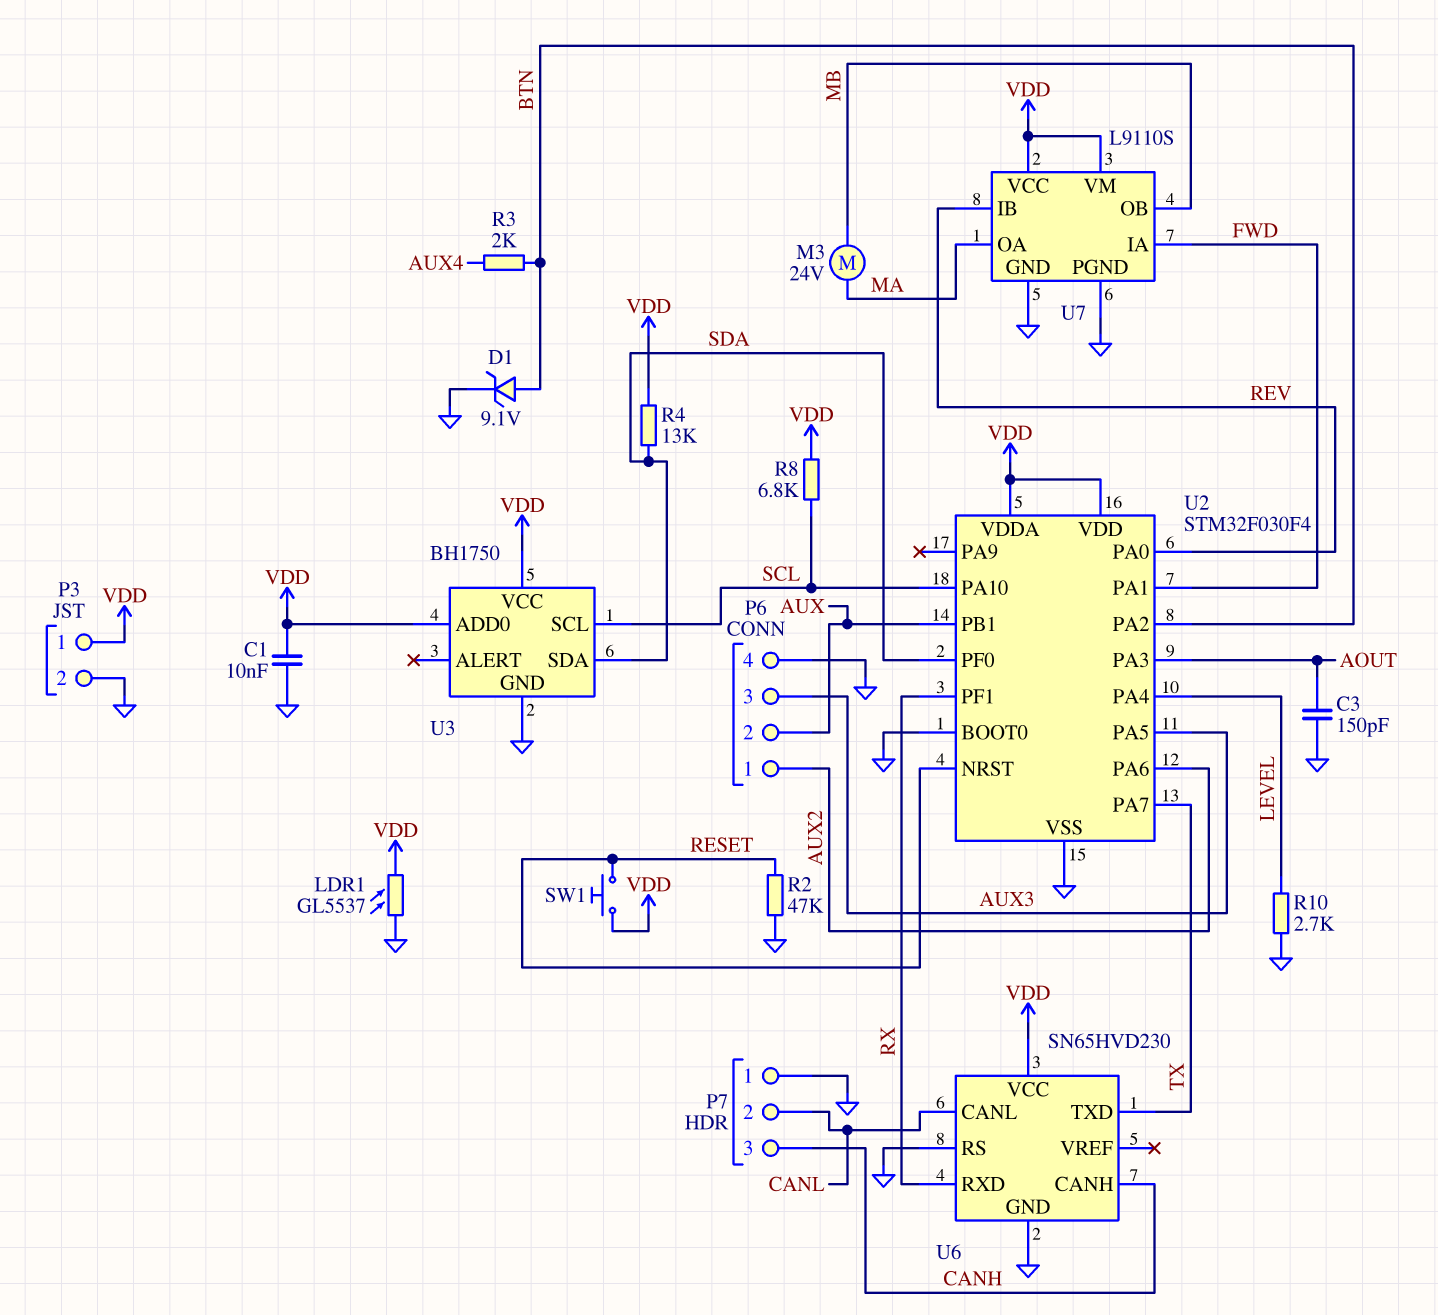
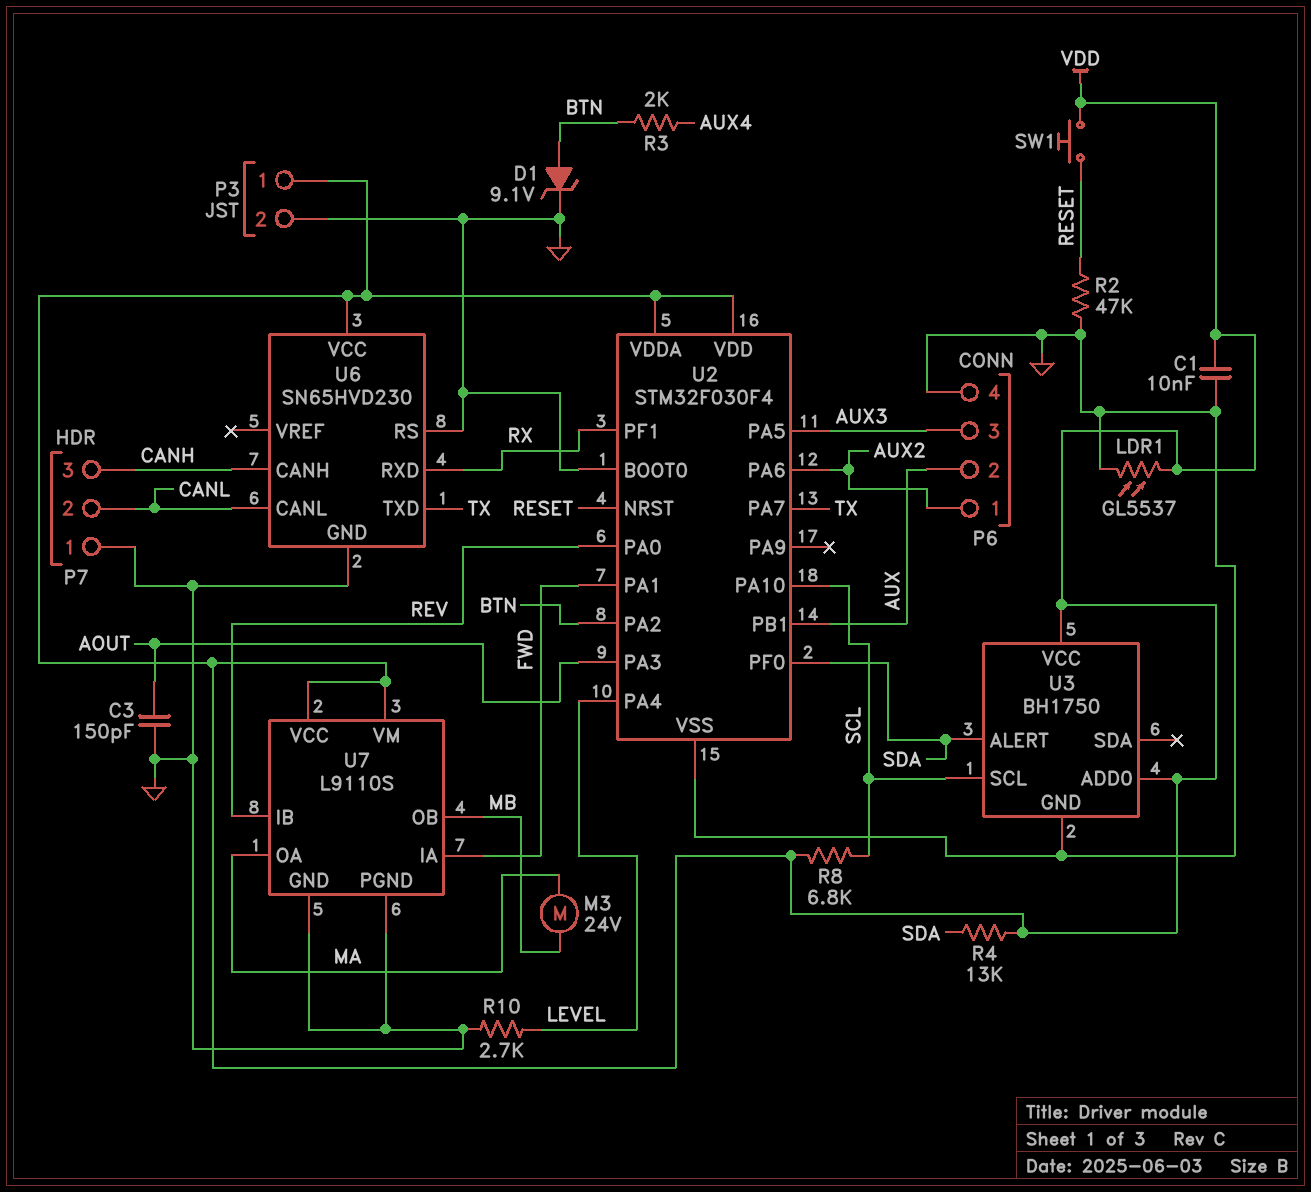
U3 pin ALERT: none -> SDA
U3 pin SDA: SDA -> none

